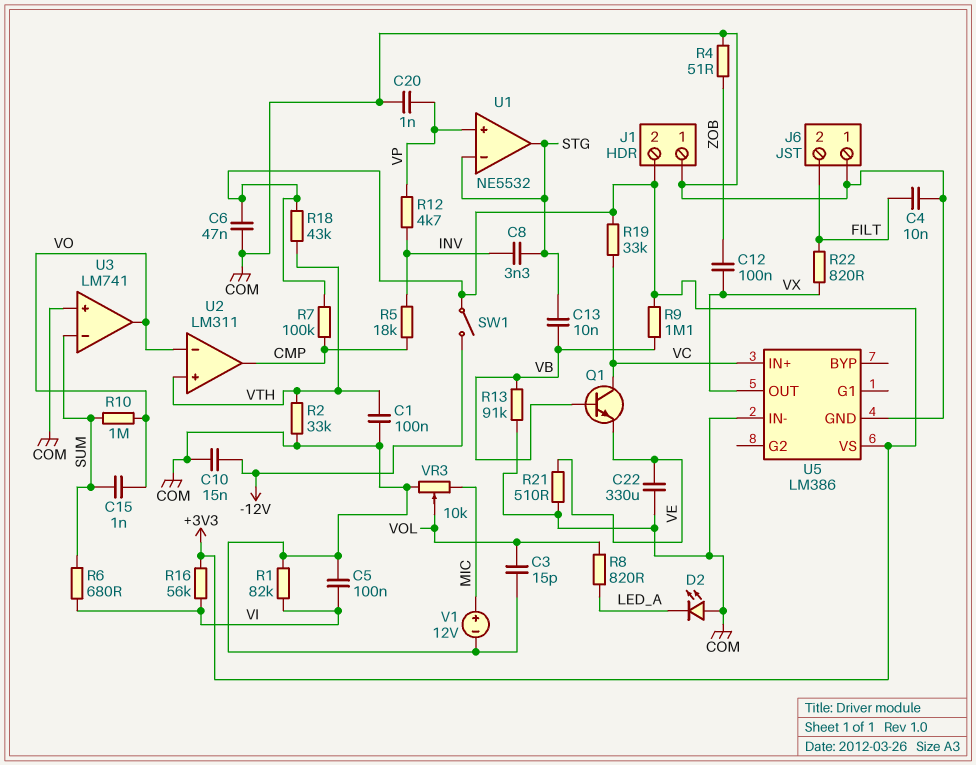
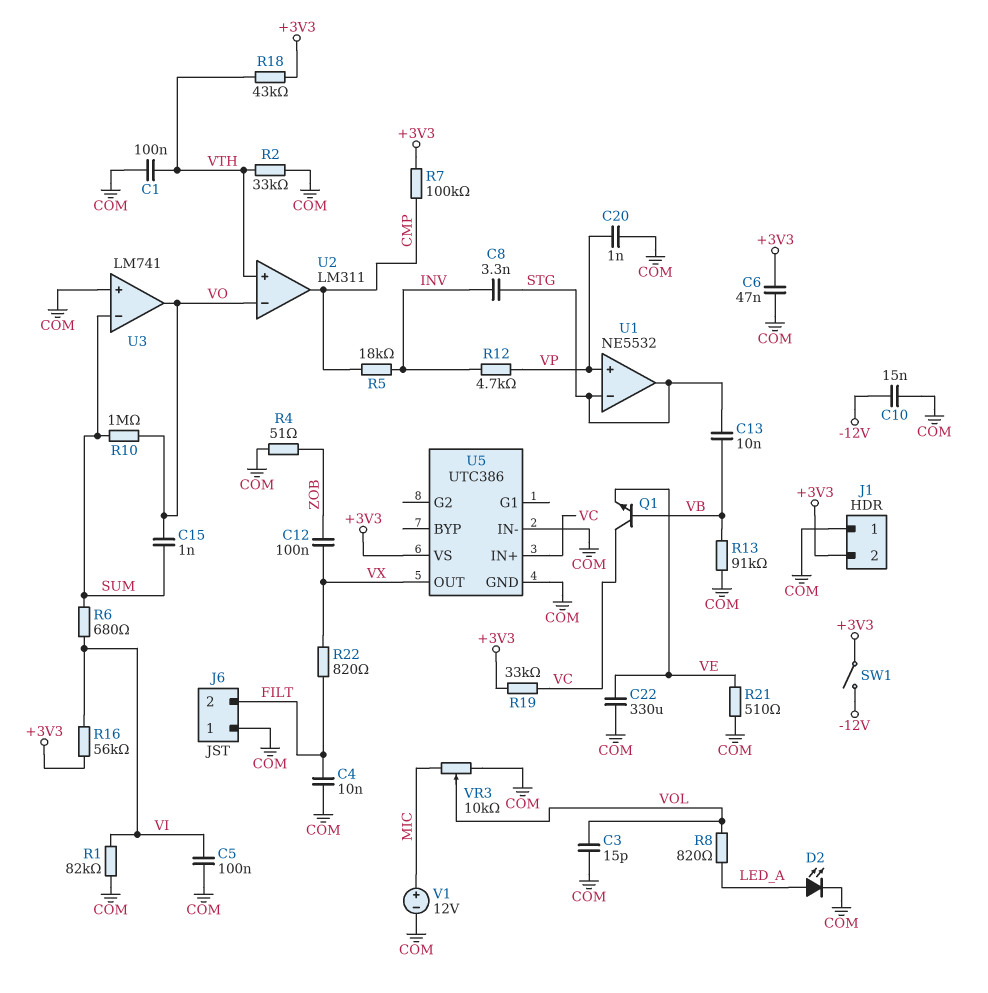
D2: LED (A COM, K LED_A) -> LED (A LED_A, K COM)
R9: 1.1M (+3V3, VB) -> none
U5: LM386 -> UTC386

